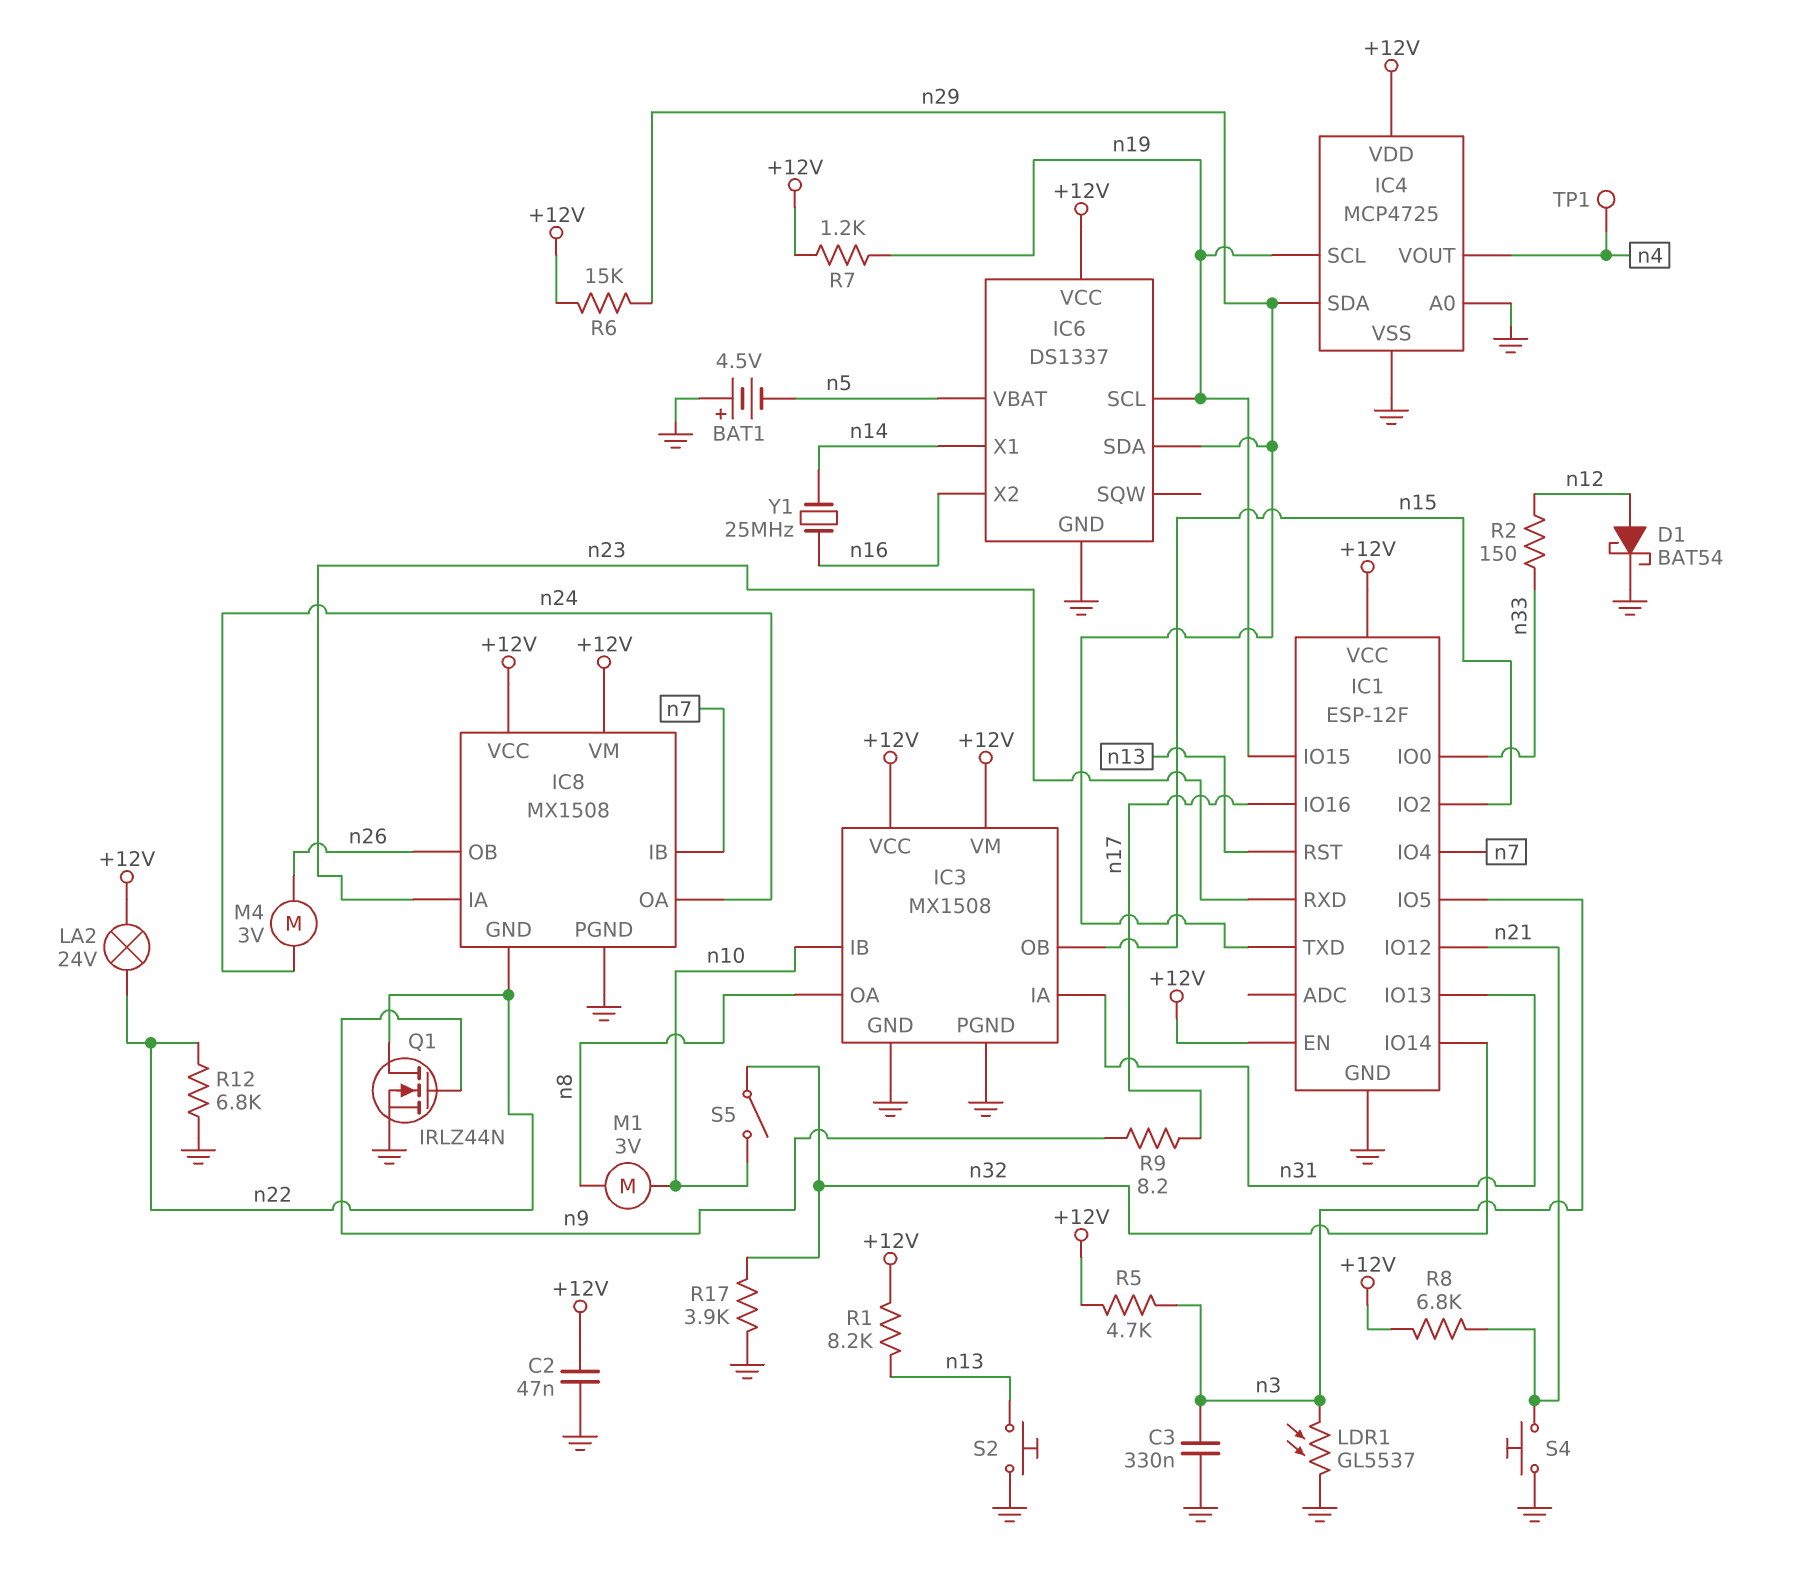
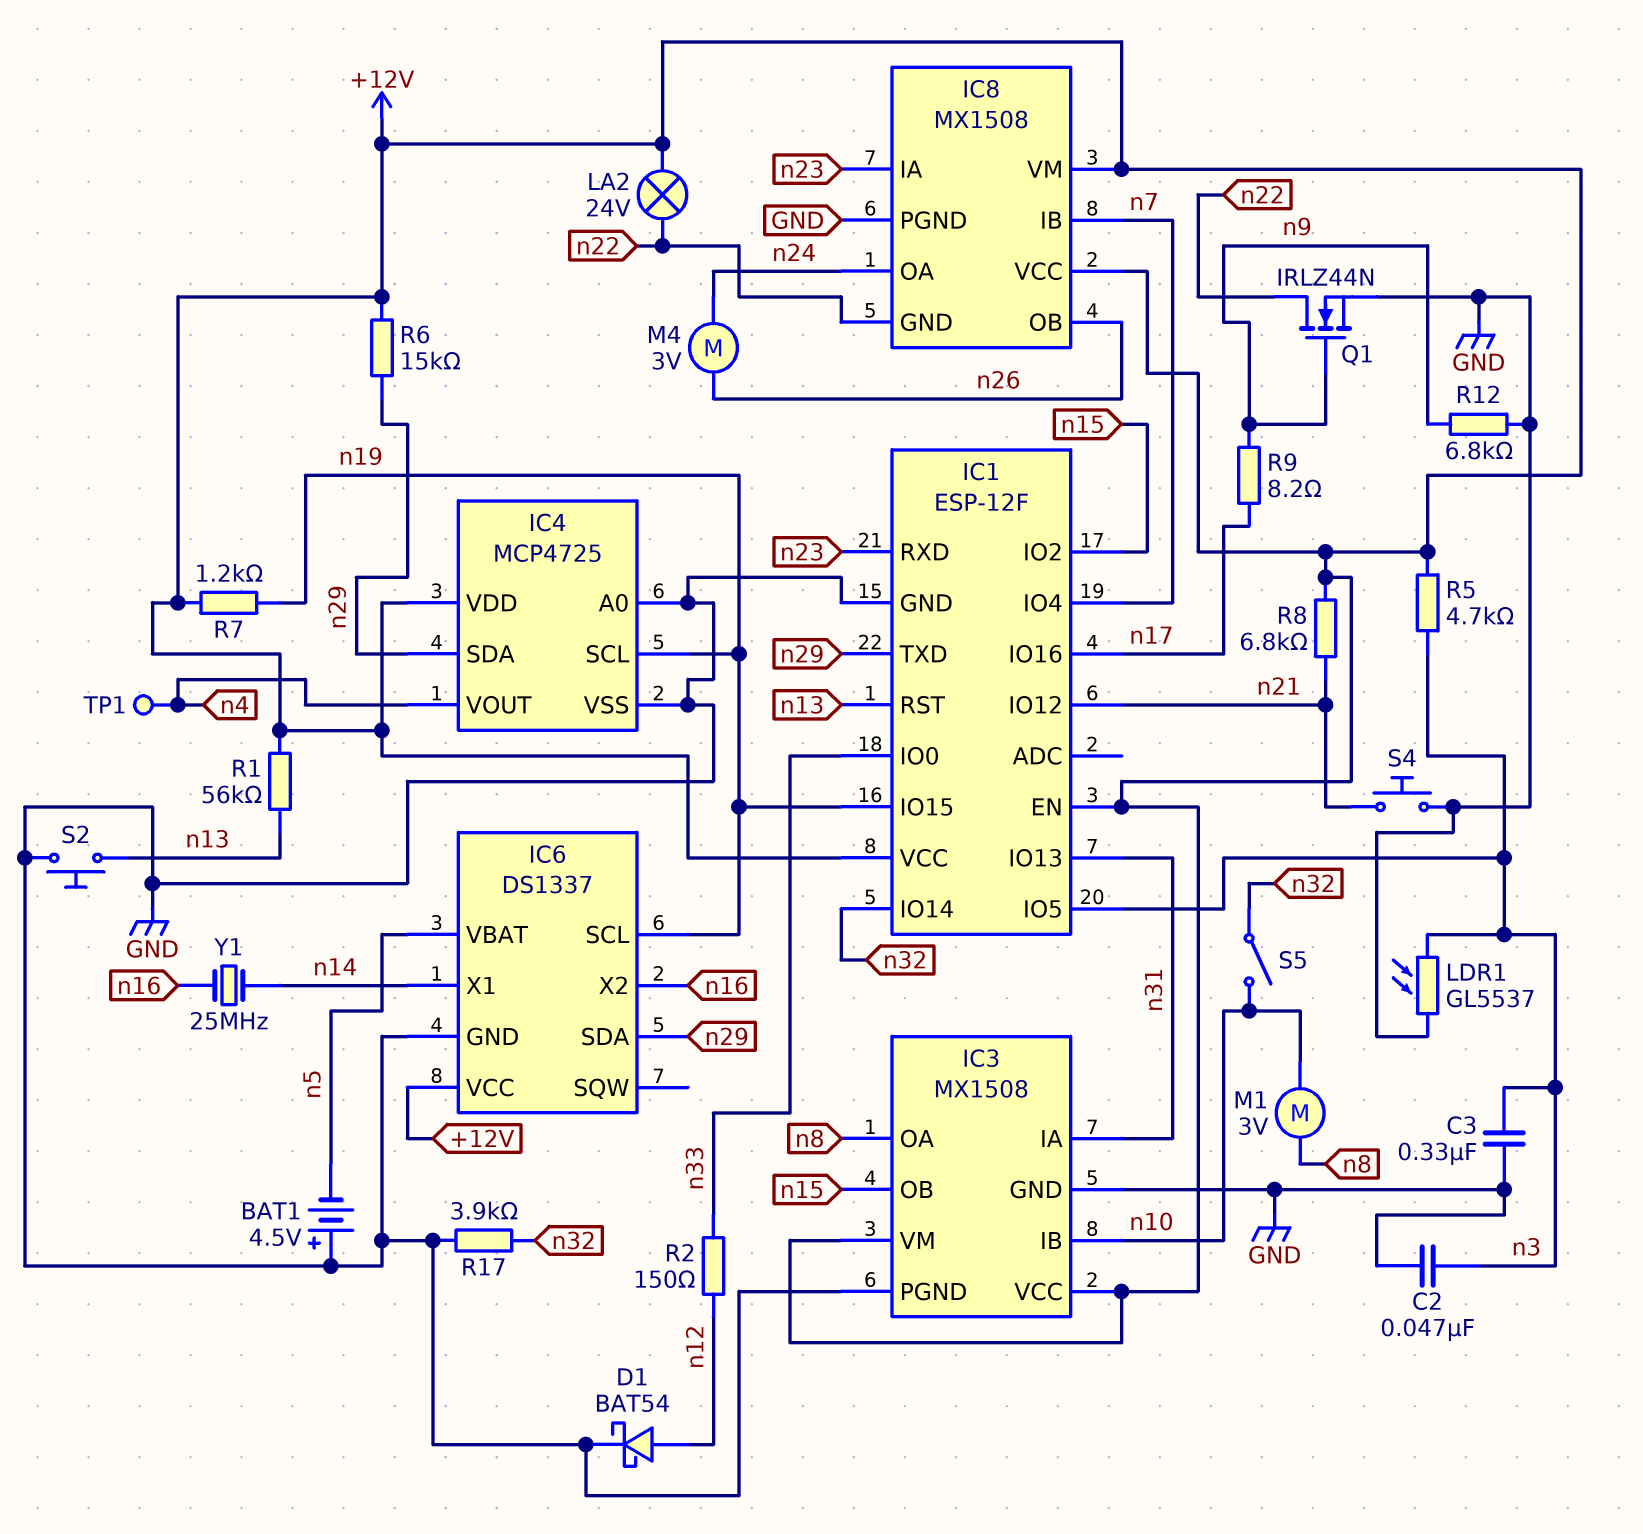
C2: 47nF (+12V, GND) -> 47nF (GND, n3)
R1: 8.2k (+12V, n13) -> 56k (+12V, n13)
R12: 6.8k (GND, n22) -> 6.8k (GND, n9)

